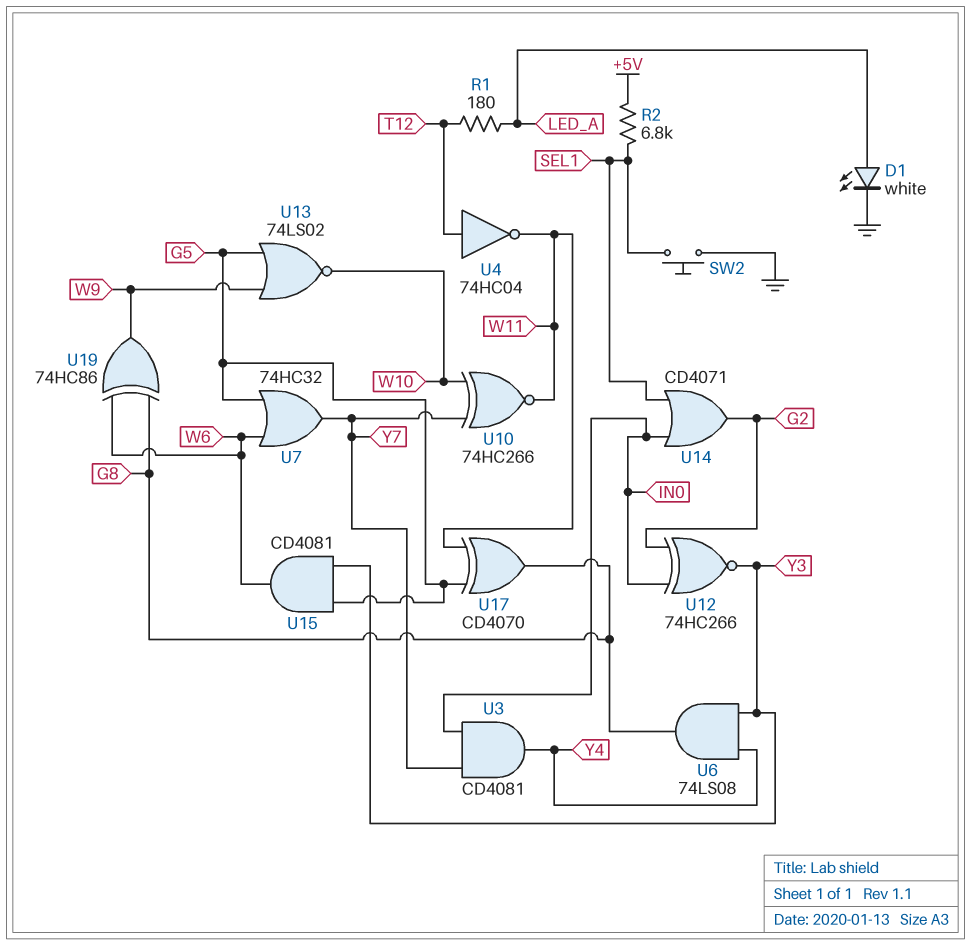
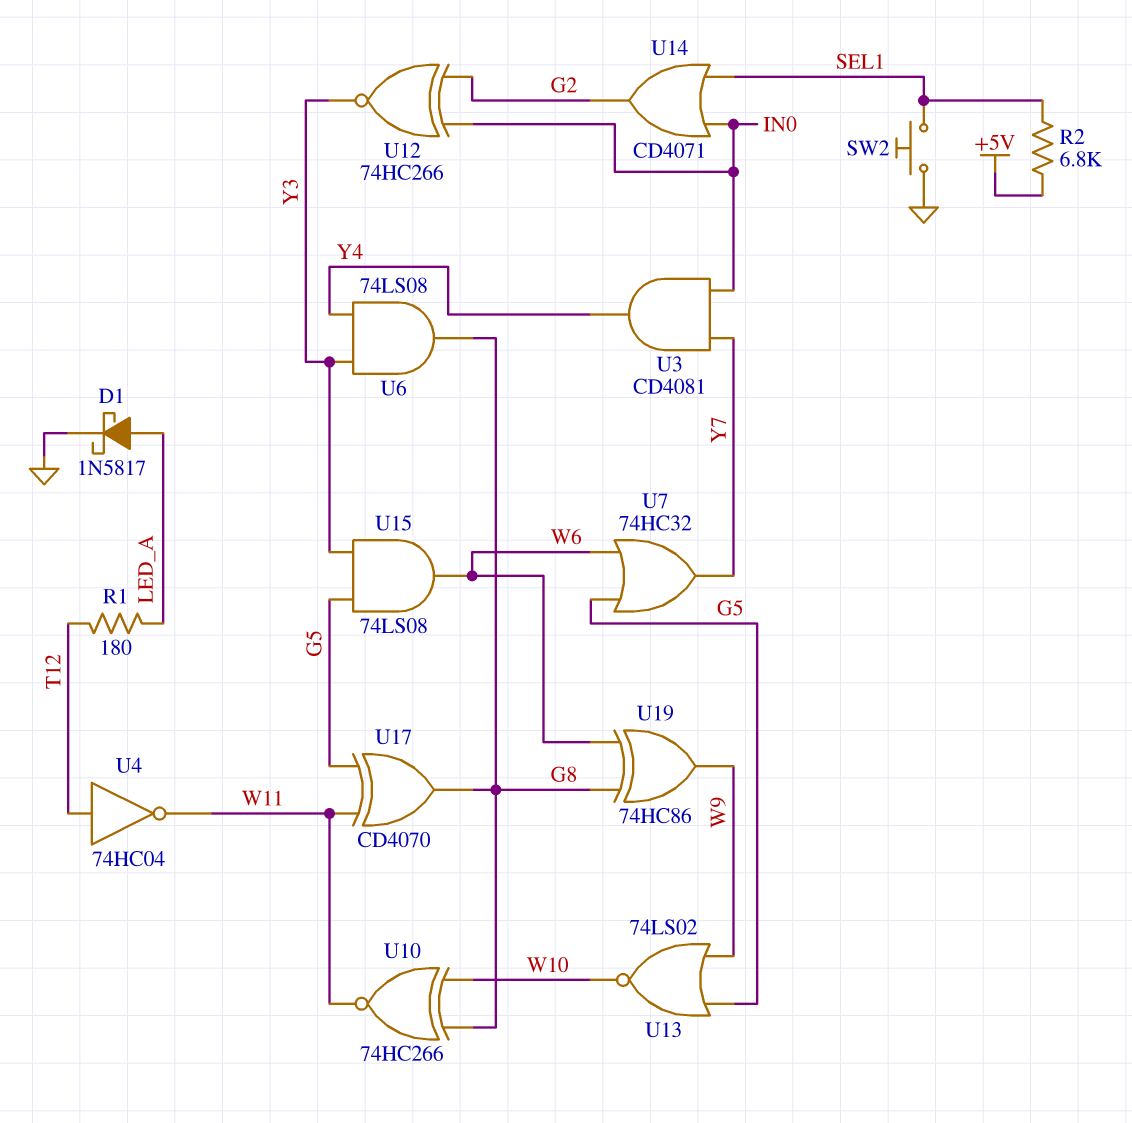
D1: LED white (A LED_A, K GND) -> schottky 1N5817 (A LED_A, K GND)
U10: XNOR 74HC266 (in W10, in Y7, out W11) -> XNOR 74HC266 (in G8, in W10, out W11)
U15: AND CD4081 (in G5, in Y3, out W6) -> AND 74LS08 (in G5, in Y3, out W6)

